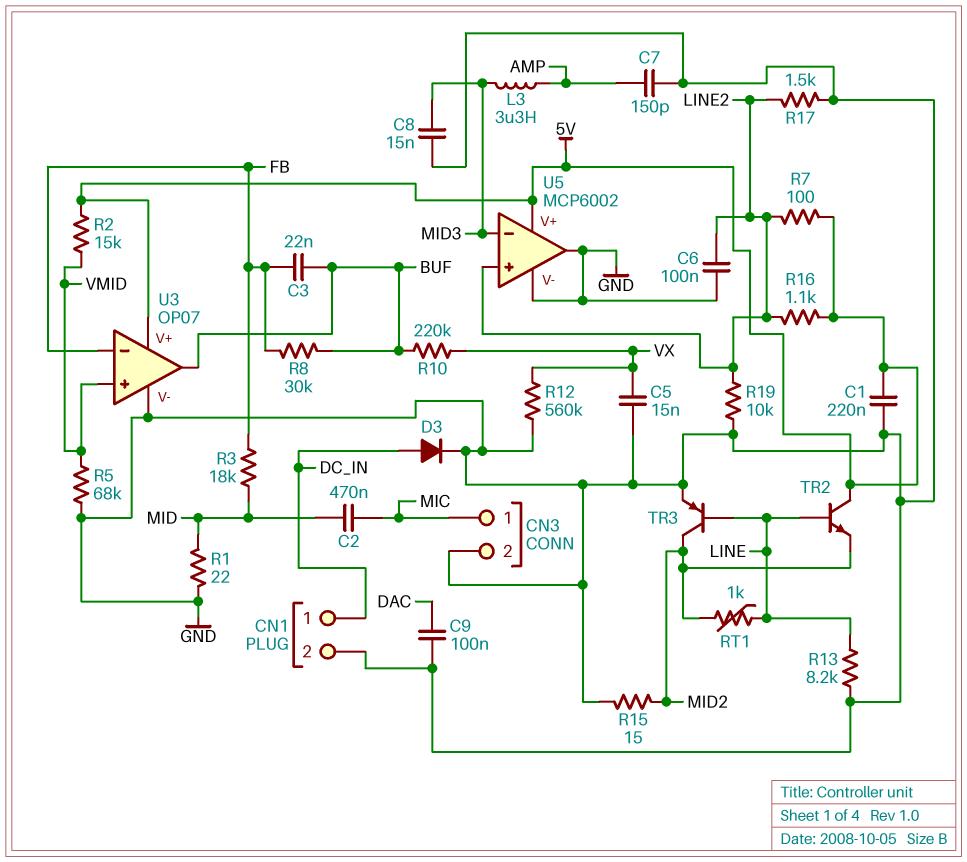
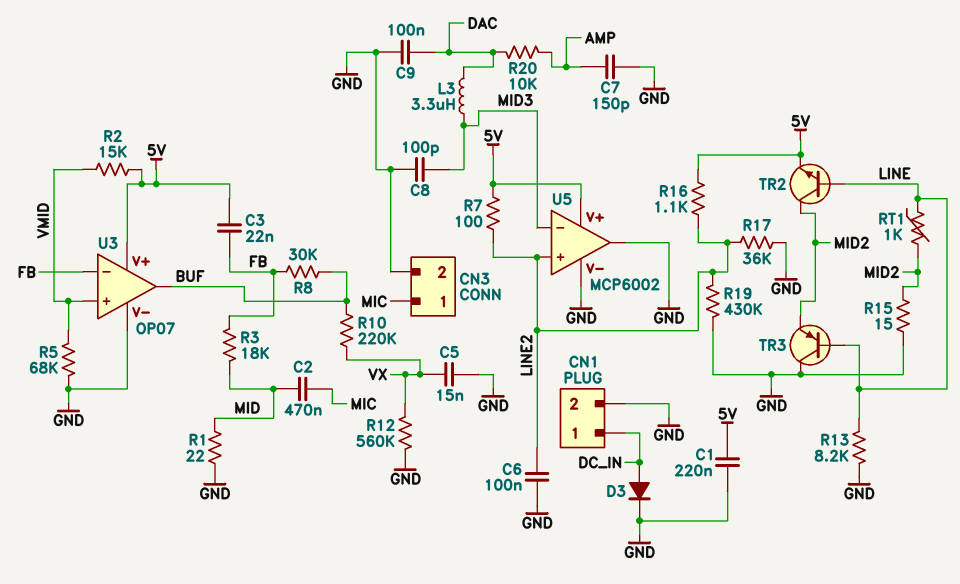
C3: 22nF (BUF, FB) -> 22nF (5V, FB)
C8: 15nF (GND, MID3) -> 100pF (GND, MID3)
L3: 3.3uH (AMP, MID3) -> 3.3uH (DAC, MID3)
R17: 1.5k (GND, LINE2) -> 36k (GND, LINE2)
R19: 10k (GND, LINE2) -> 430k (GND, LINE2)
R20: none -> 10k (AMP, DAC)
TR2: NPN (B LINE, C 5V, E MID2) -> NPN (B LINE, C MID2, E 5V)
TR3: PNP (B LINE, C MID2, E GND) -> PNP (B LINE, C GND, E MID2)

